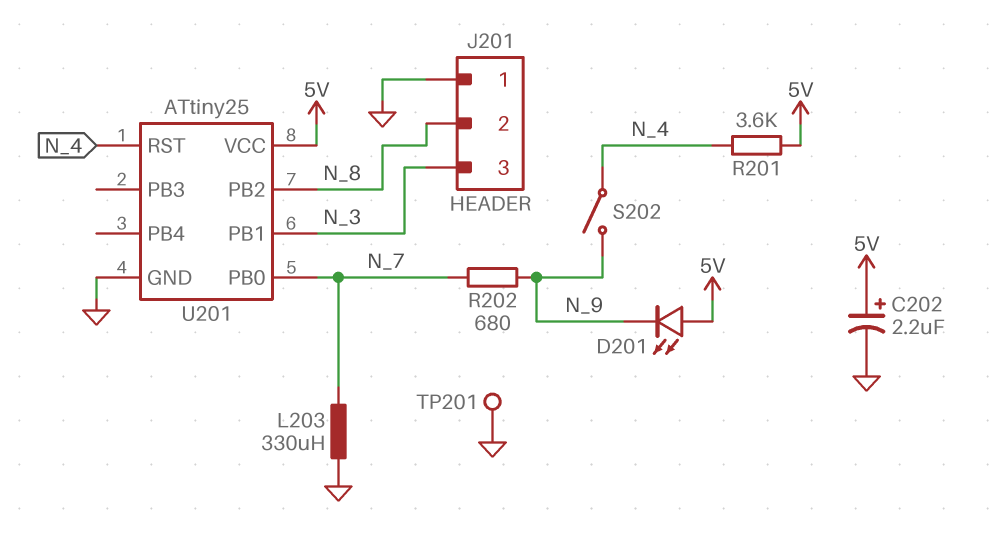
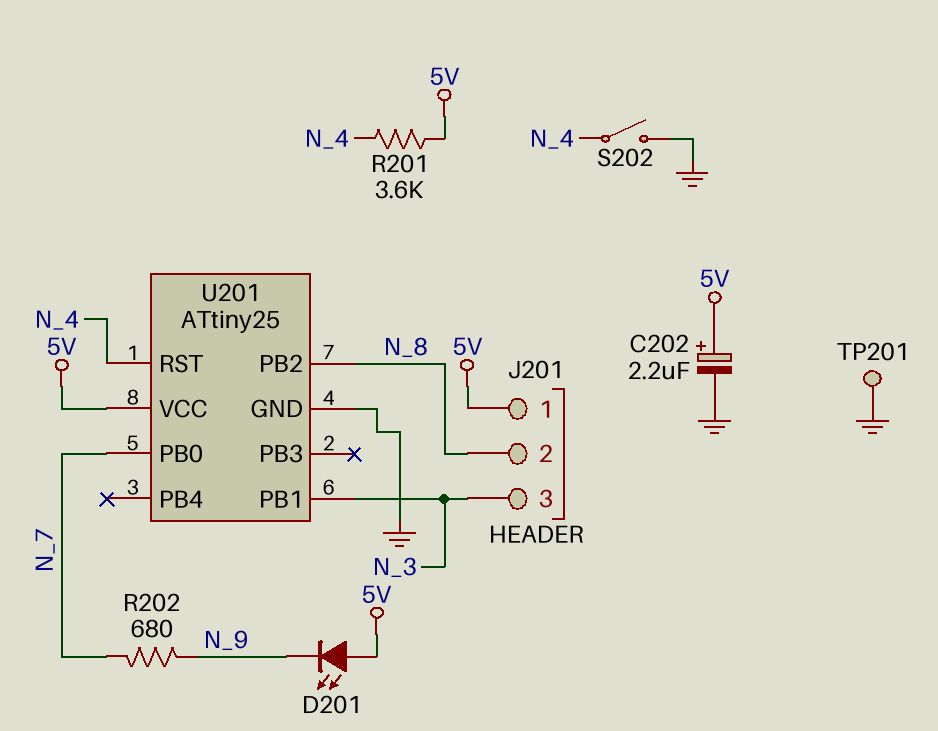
J201 pin 1: GND -> 5V
L203: 330uH (GND, N_7) -> none
S202: switch (N_4, N_9) -> switch (GND, N_4)

